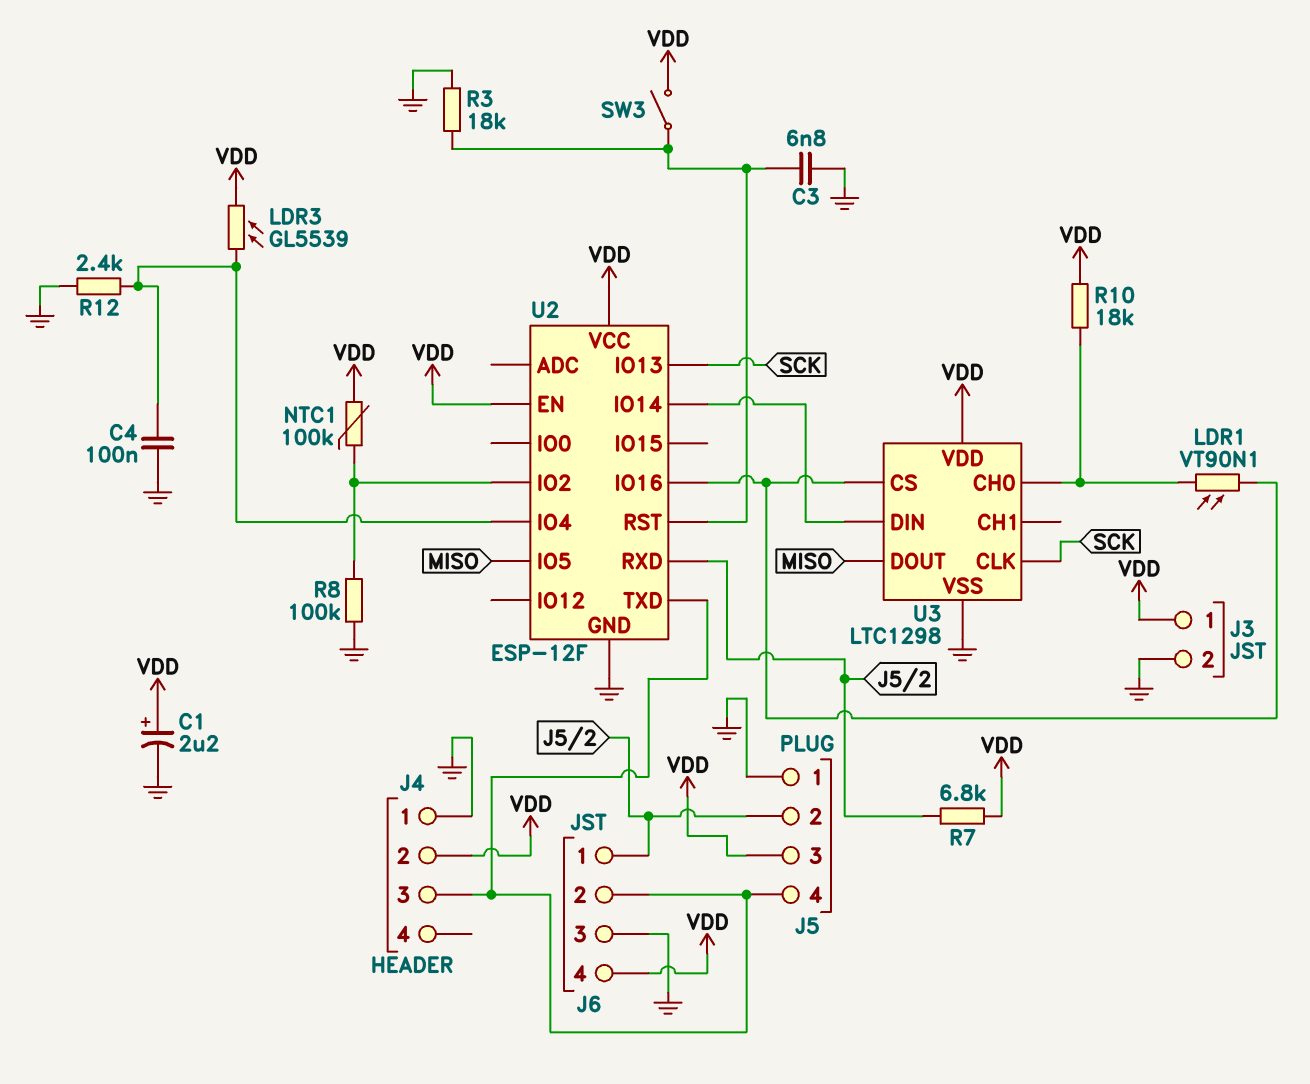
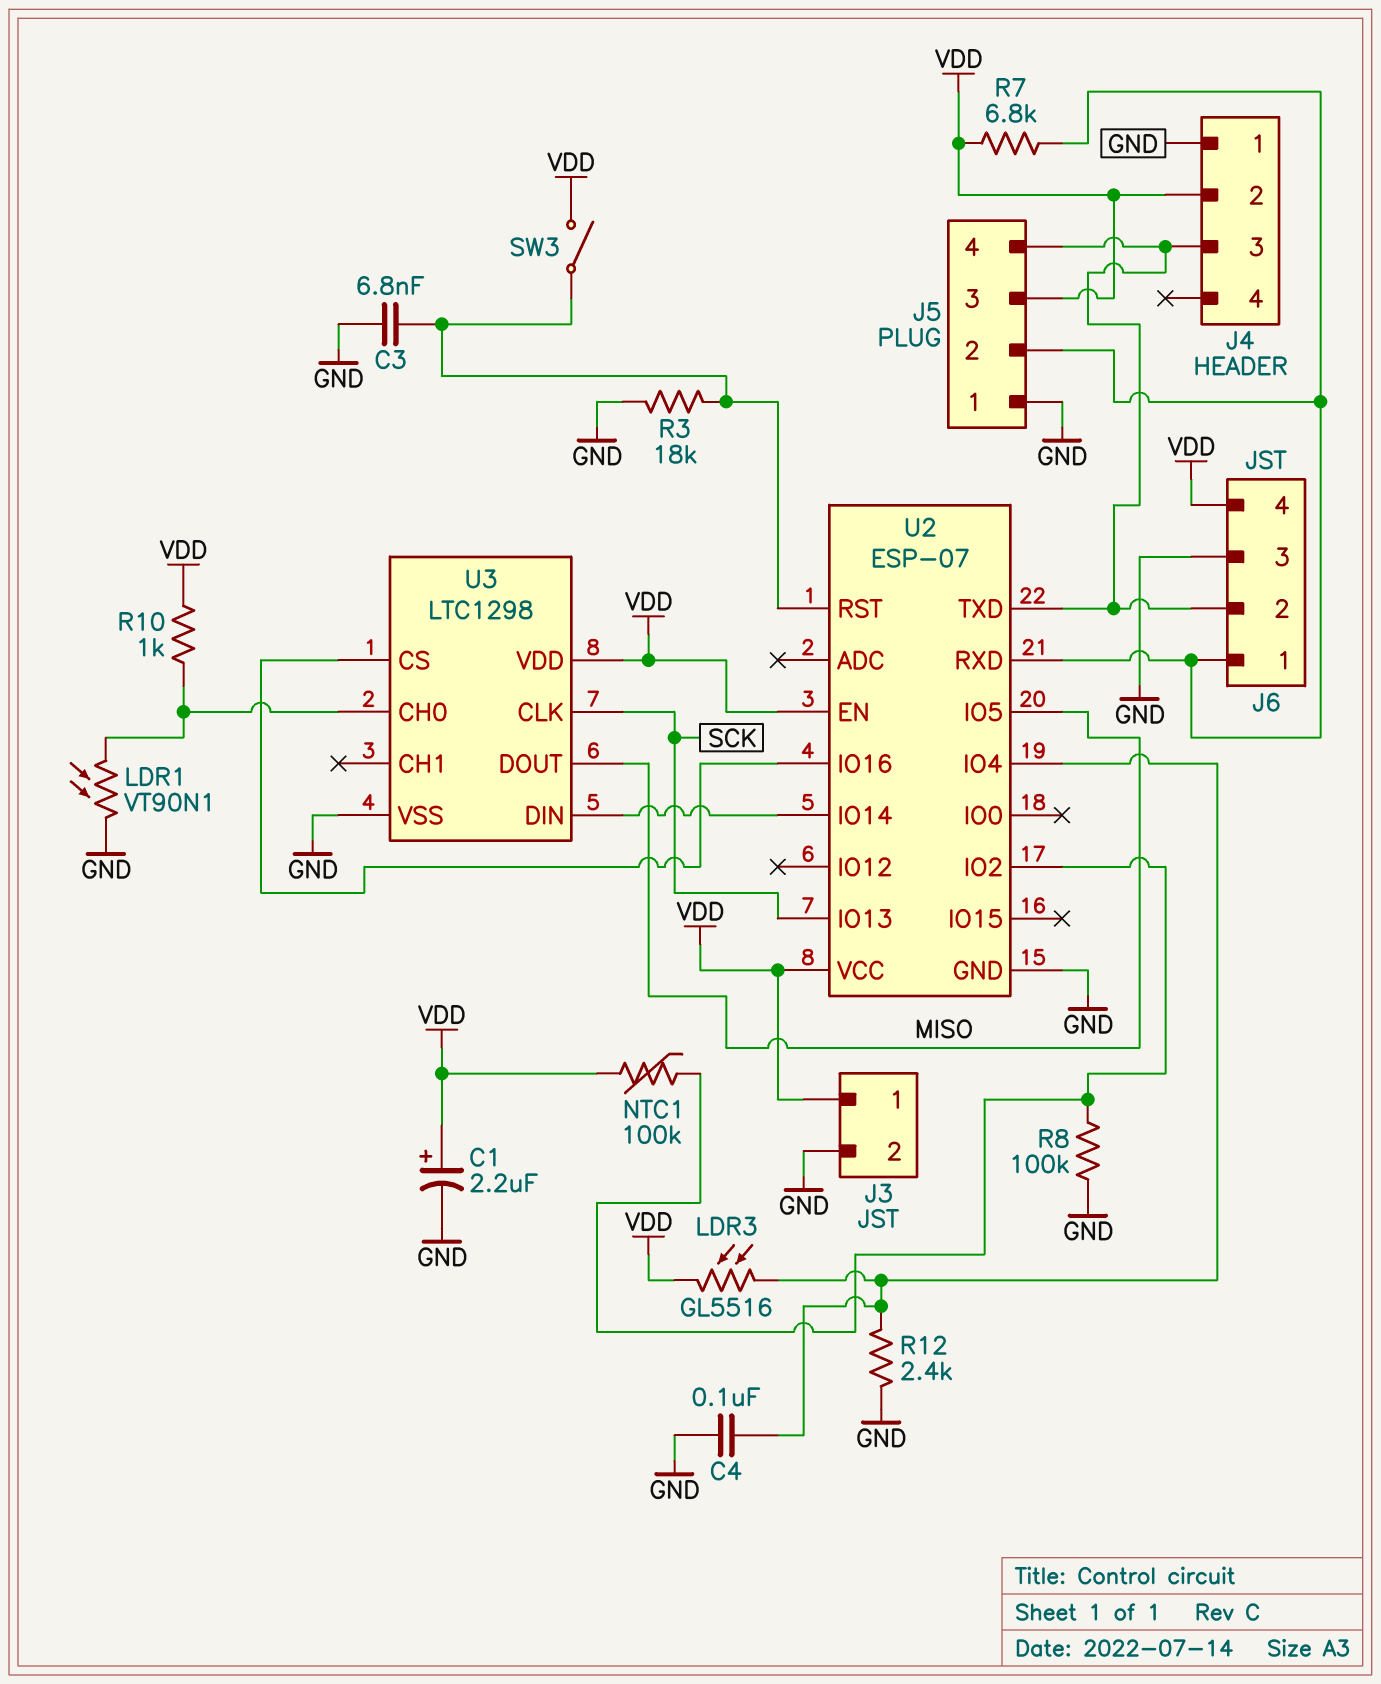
LDR1: VT90N1 (U2/IO16, U3/CH0) -> VT90N1 (GND, U3/CH0)
LDR3: GL5539 (U2/IO4, VDD) -> GL5516 (U2/IO4, VDD)
R10: 18k (U3/CH0, VDD) -> 1k (U3/CH0, VDD)
U2: ESP-12F -> ESP-07

